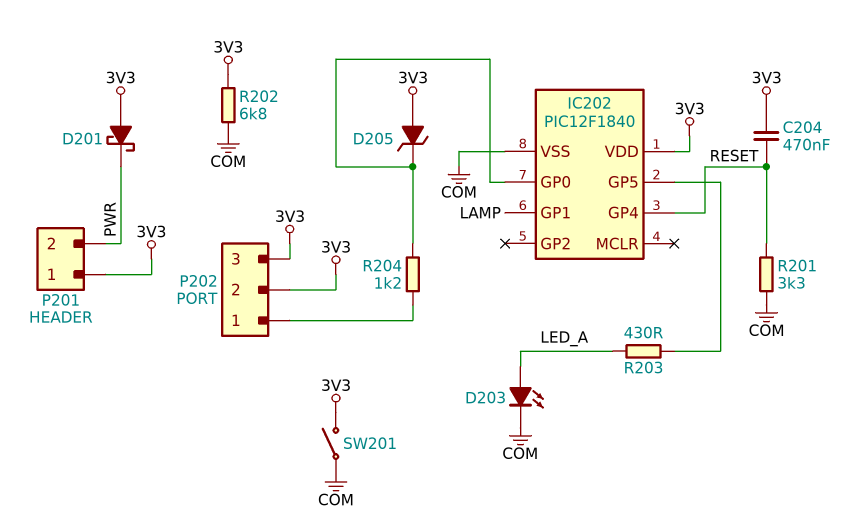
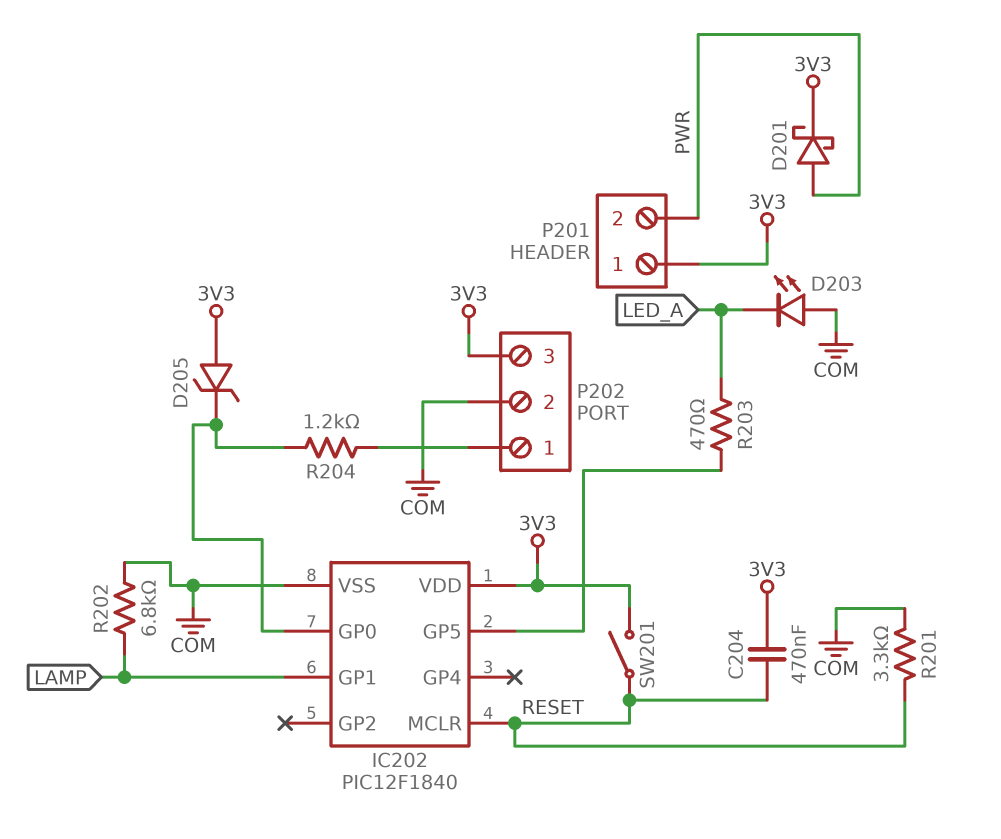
D201: schottky (A 3V3, K PWR) -> schottky (A PWR, K 3V3)
D203: LED (A LED_A, K COM) -> LED (A COM, K LED_A)
IC202 pin GP4: RESET -> none
IC202 pin MCLR: none -> RESET
P202 pin 2: 3V3 -> COM
R202: 6.8k (3V3, COM) -> 6.8k (COM, LAMP)
R203: 430 (IC202/GP5, LED_A) -> 470 (IC202/GP5, LED_A)
SW201: switch (3V3, COM) -> switch (3V3, RESET)

